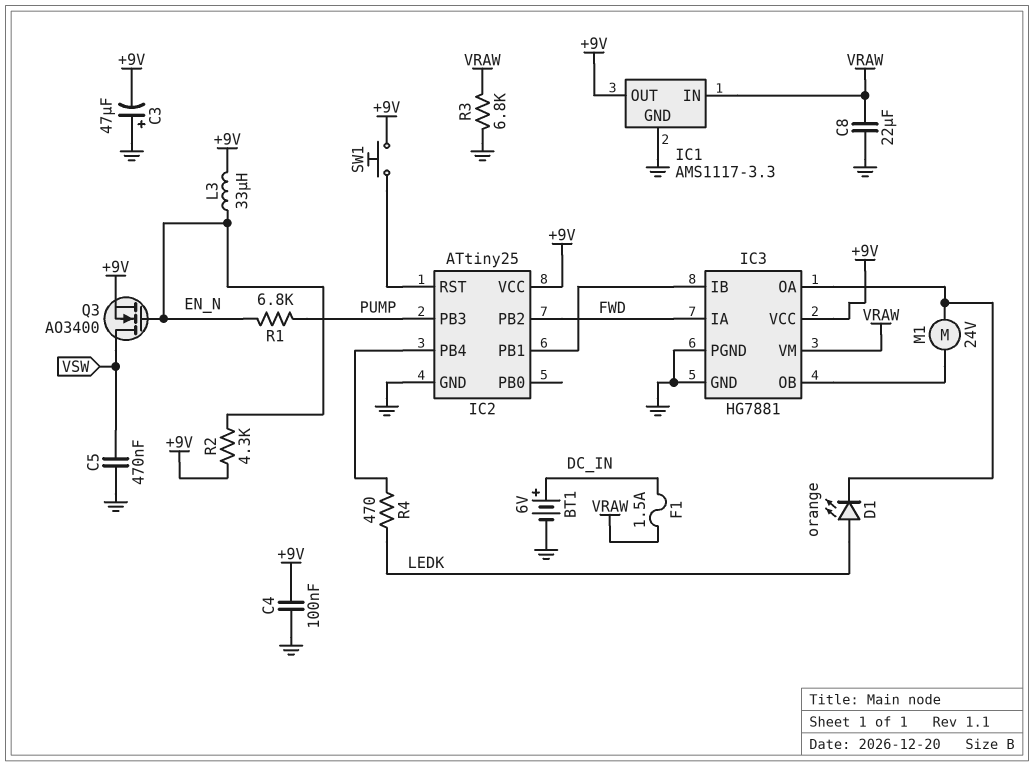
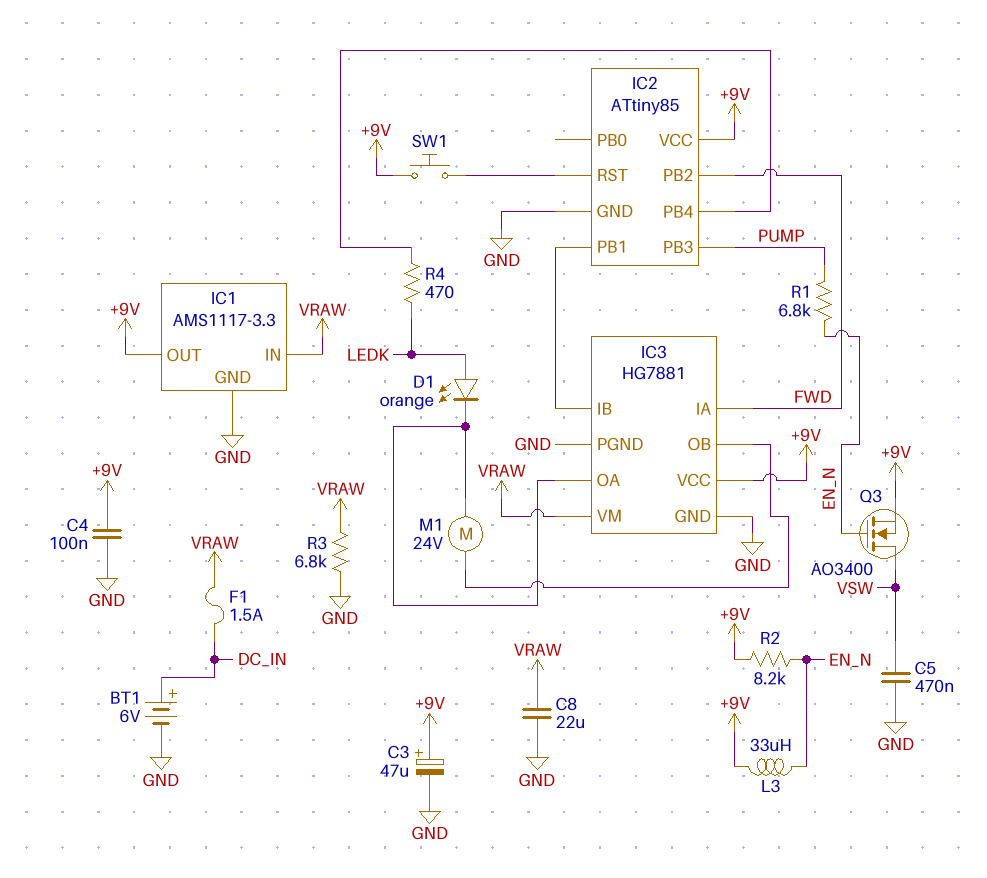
C3: 47uF (plus GND, minus +9V) -> 47uF (plus +9V, minus GND)
IC2: ATtiny25 -> ATtiny85
R2: 4.3k (+9V, EN_N) -> 8.2k (+9V, EN_N)

